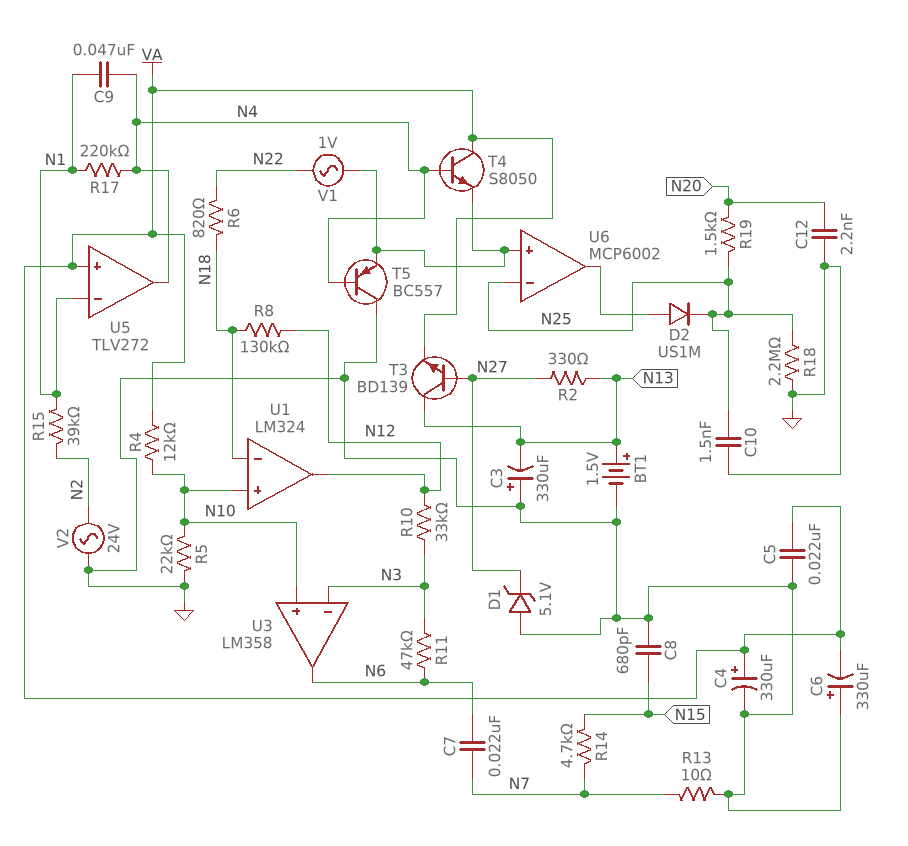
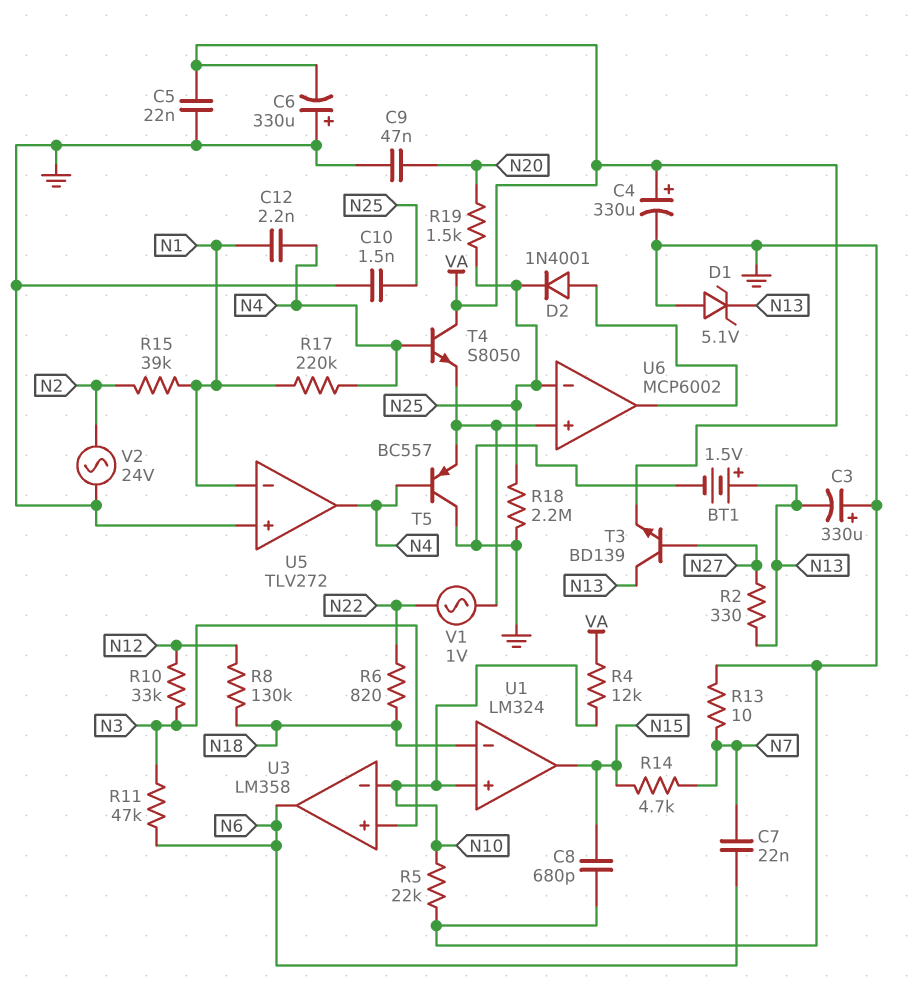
C9: 47nF (N1, N4) -> 47nF (GND, N20)
C12: 2.2nF (GND, N20) -> 2.2nF (N1, N4)
D1: zener 5.1V (A GND, K N27) -> zener 5.1V (A GND, K N13)
D2: diode US1M (A U6/out, K N25) -> diode 1N4001 (A U6/out, K N25)
U1 pin out: N12 -> N15
U3 pin in+: N10 -> N3
U3 pin in-: N3 -> N10
U5 pin in+: VA -> GND

